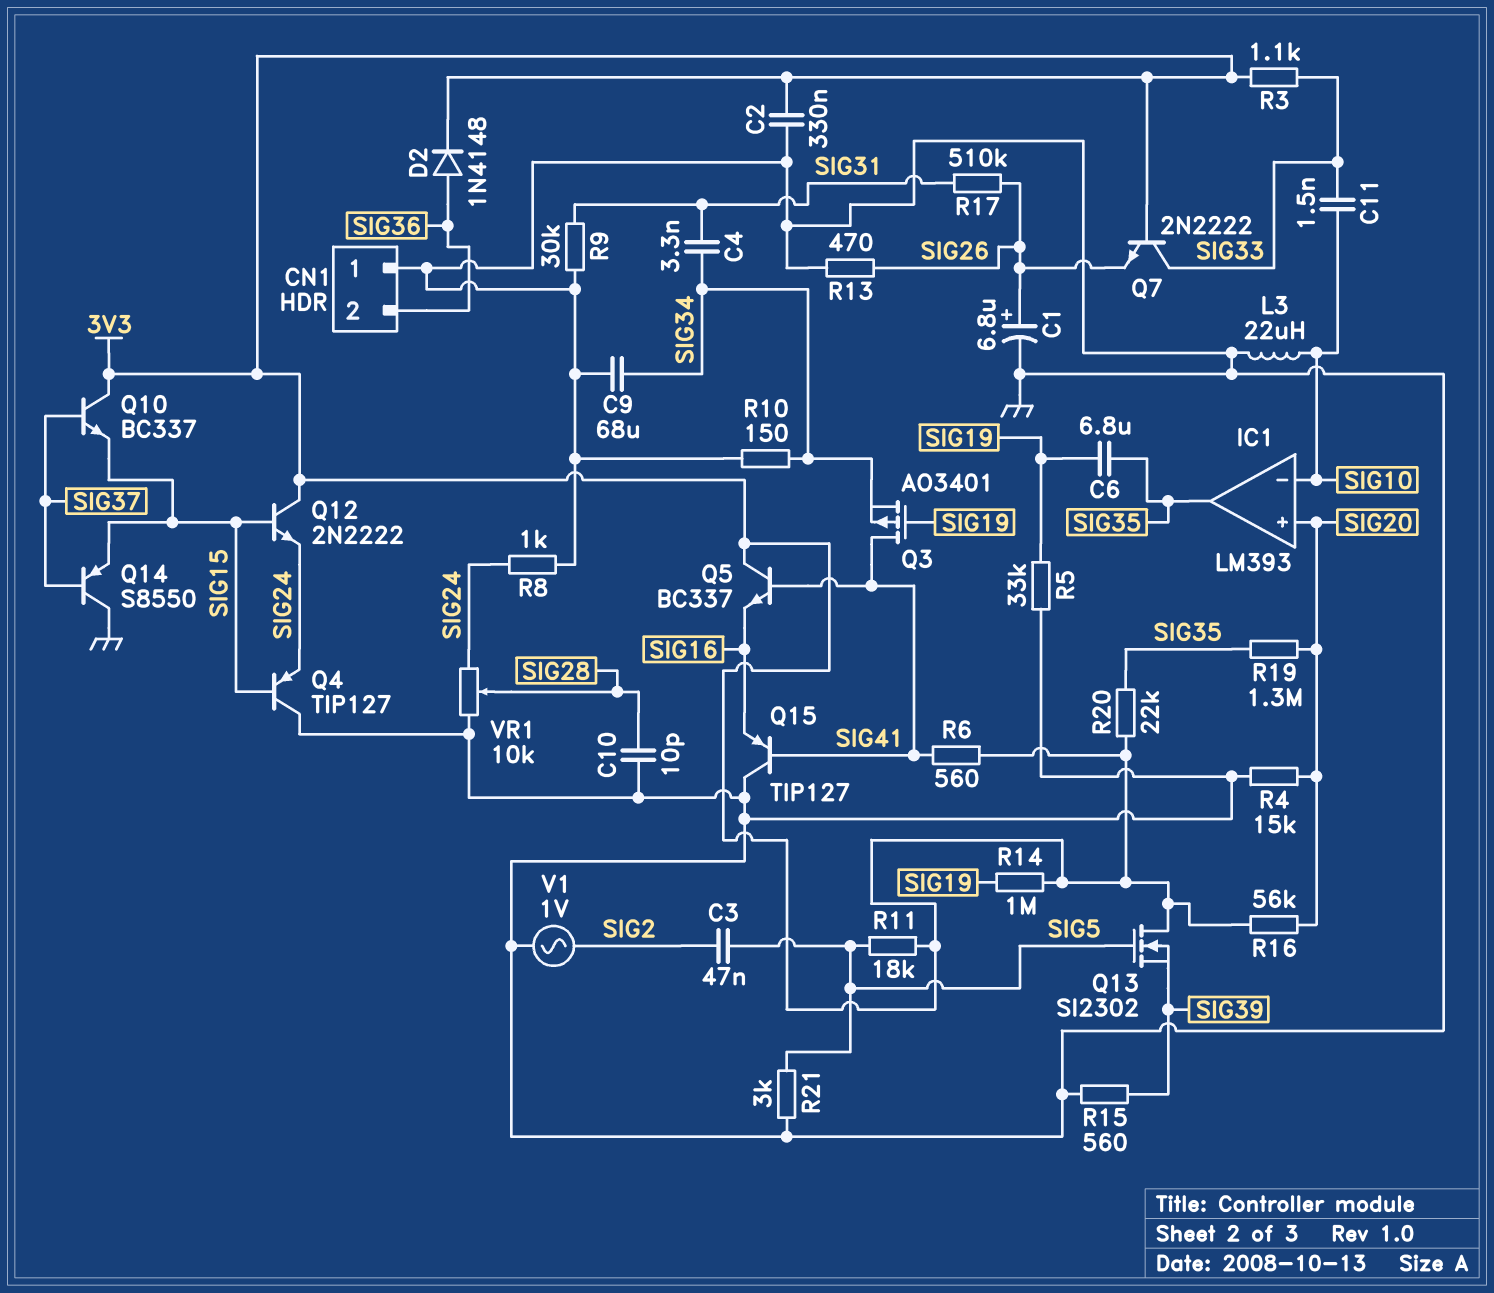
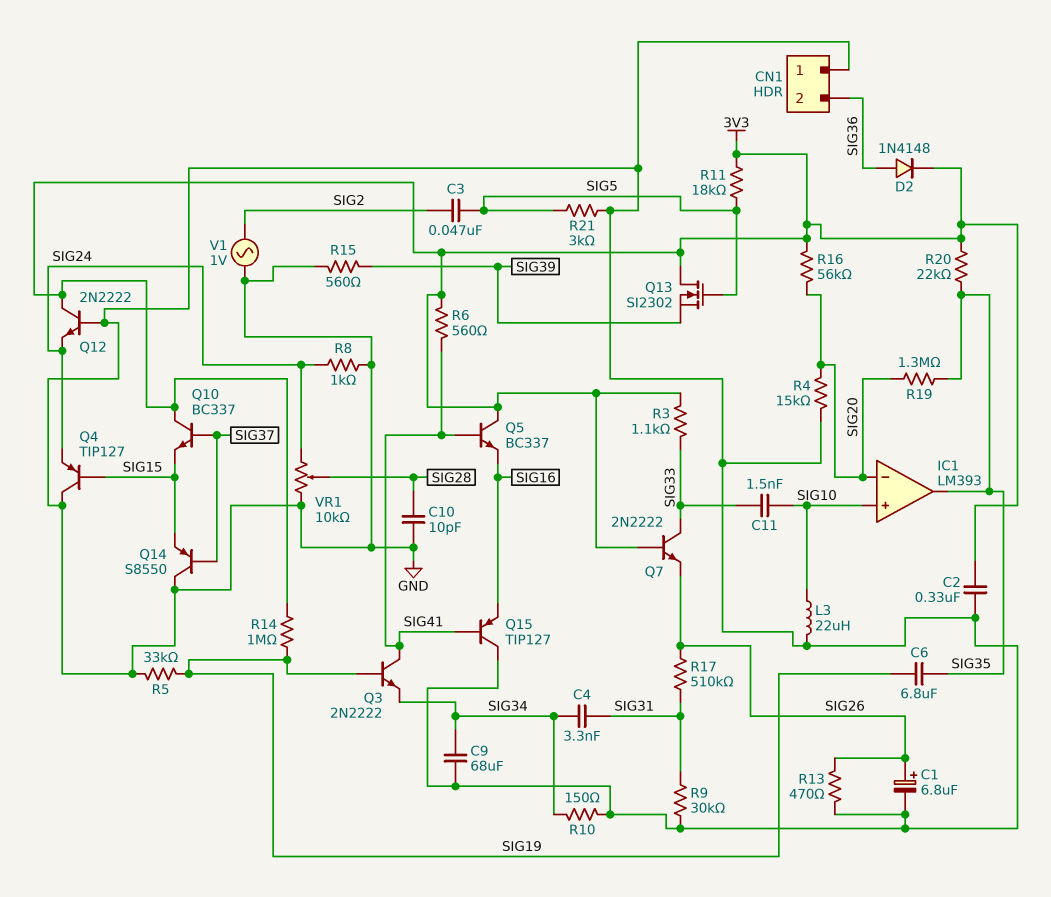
IC1 pin in+: SIG20 -> SIG10
IC1 pin in-: SIG10 -> SIG20
Q3: PMOS AO3401 (G SIG19, D SIG41, S SIG34) -> NPN 2N2222 (B SIG19, C SIG41, E SIG34)
Q12: NPN 2N2222 (B SIG15, C 3V3, E SIG24) -> NPN 2N2222 (B GND, C 3V3, E SIG24)

